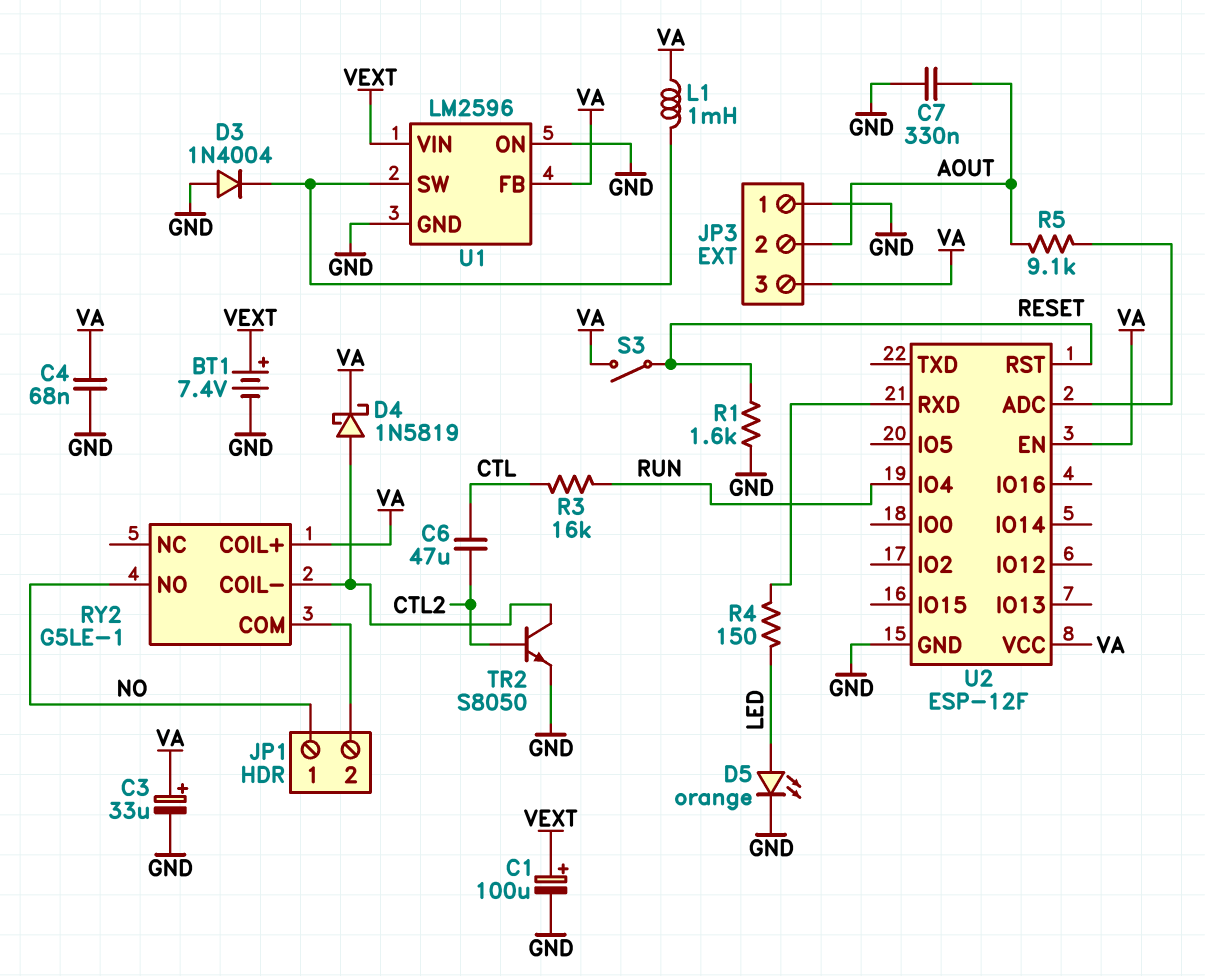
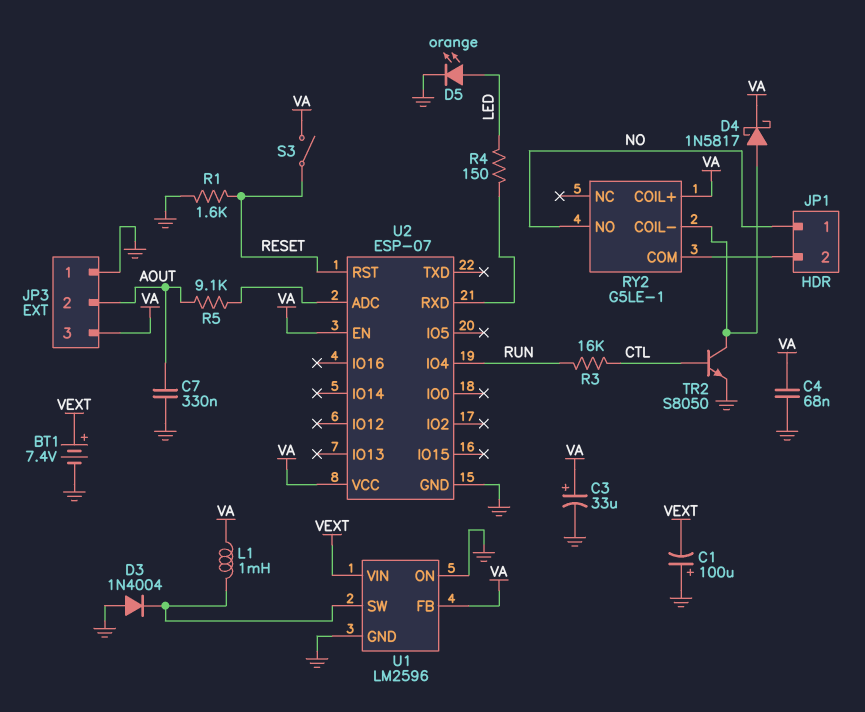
C1: 100uF (plus VEXT, minus GND) -> 100uF (plus GND, minus VEXT)
C6: 47uF (CTL, CTL2) -> none
D4: schottky 1N5819 (A RY2/COIL-, K VA) -> schottky 1N5817 (A RY2/COIL-, K VA)
TR2: NPN S8050 (B CTL2, C RY2/COIL-, E GND) -> NPN S8050 (B CTL, C RY2/COIL-, E GND)
U2: ESP-12F -> ESP-07

